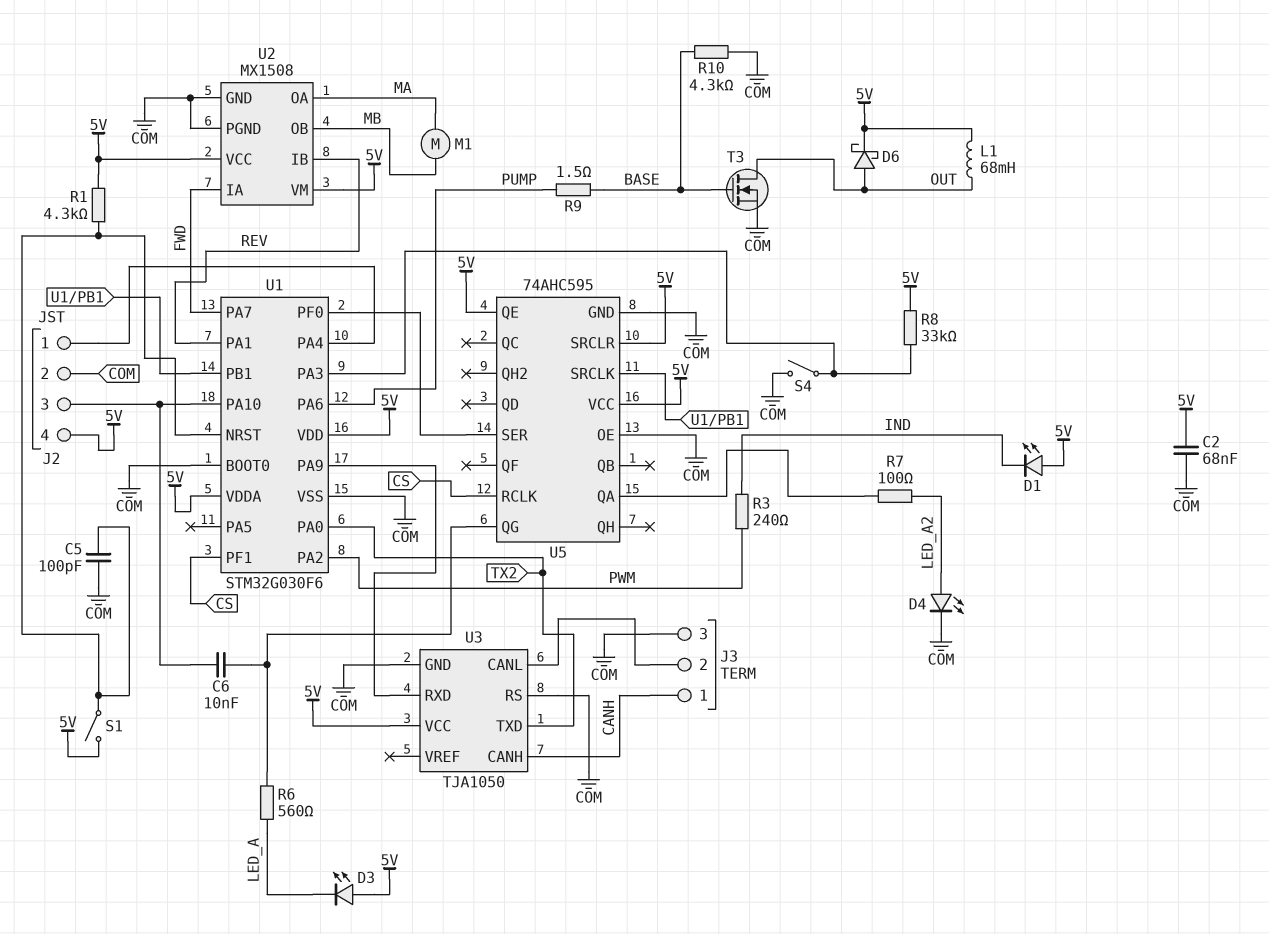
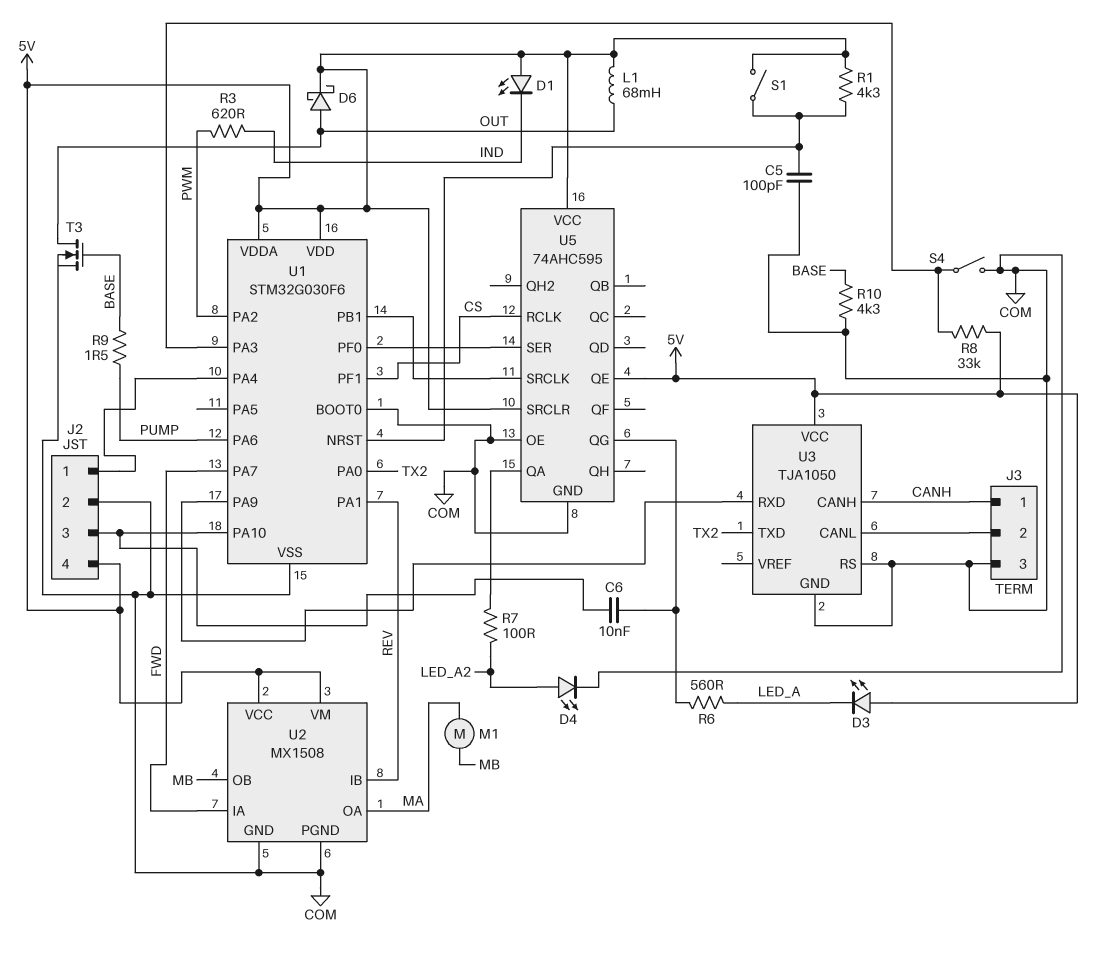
C2: 68nF (5V, COM) -> none
R3: 240 (IND, PWM) -> 620 (IND, PWM)

